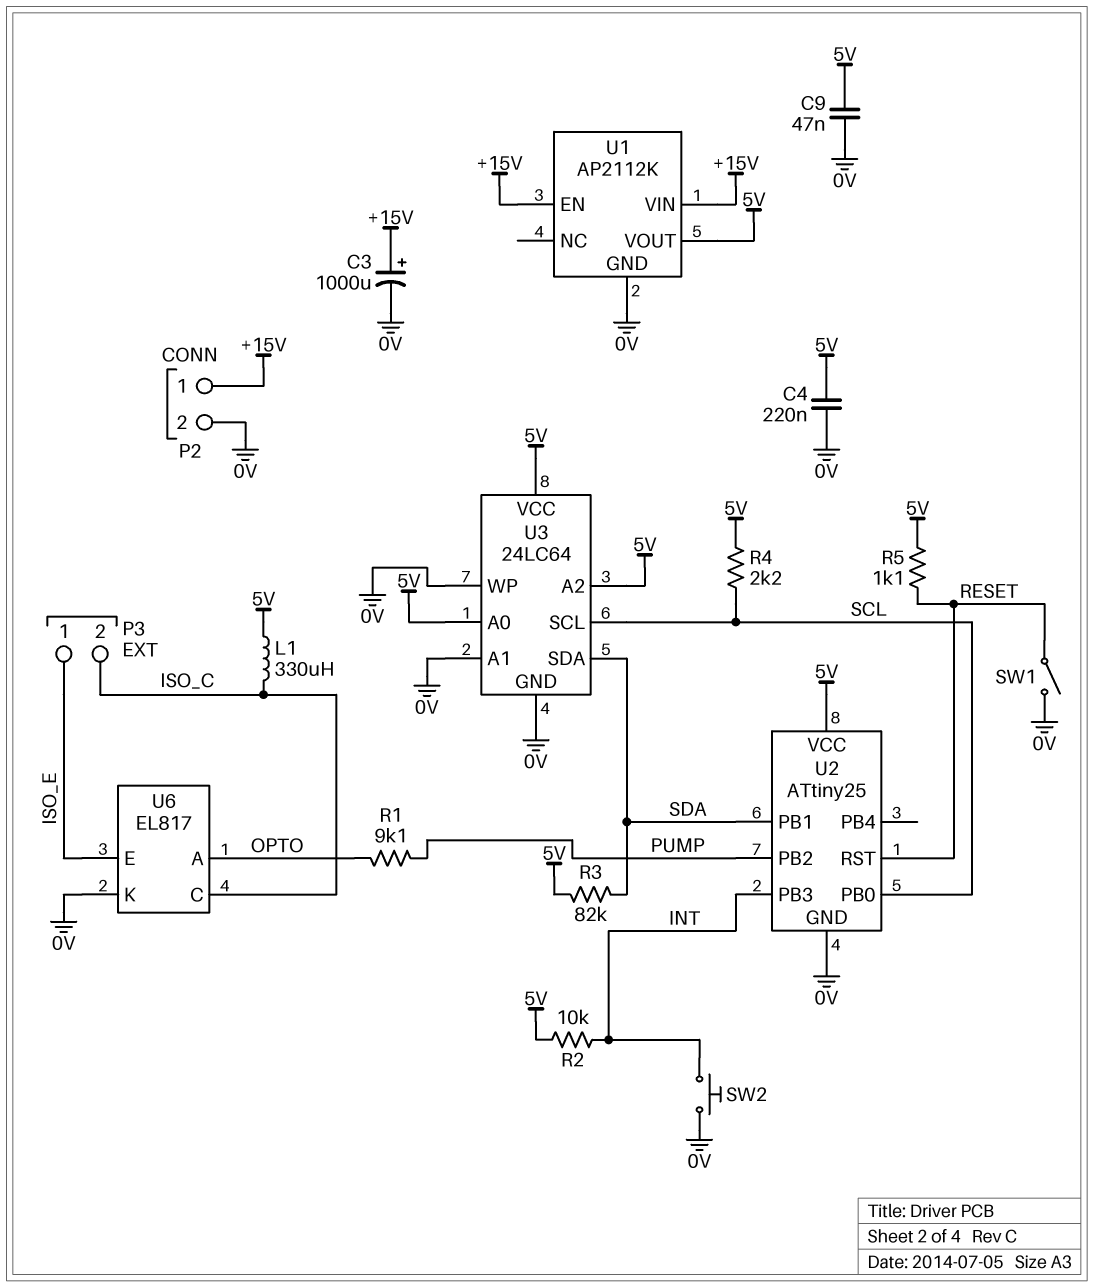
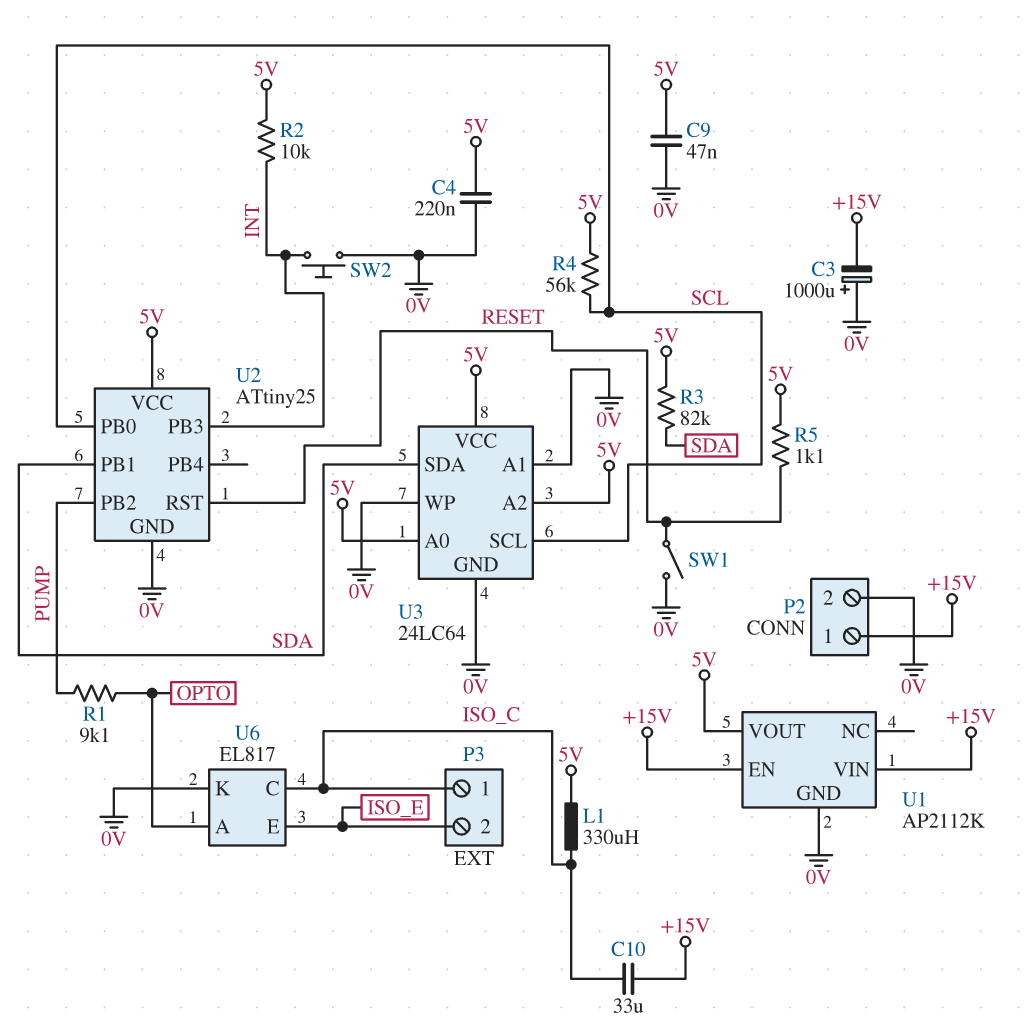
C3: 1000uF (plus +15V, minus 0V) -> 1000uF (plus 0V, minus +15V)
C10: none -> 33uF (+15V, ISO_C)
P3 pin 1: ISO_E -> ISO_C
P3 pin 2: ISO_C -> ISO_E
R4: 2.2k (5V, SCL) -> 56k (5V, SCL)

